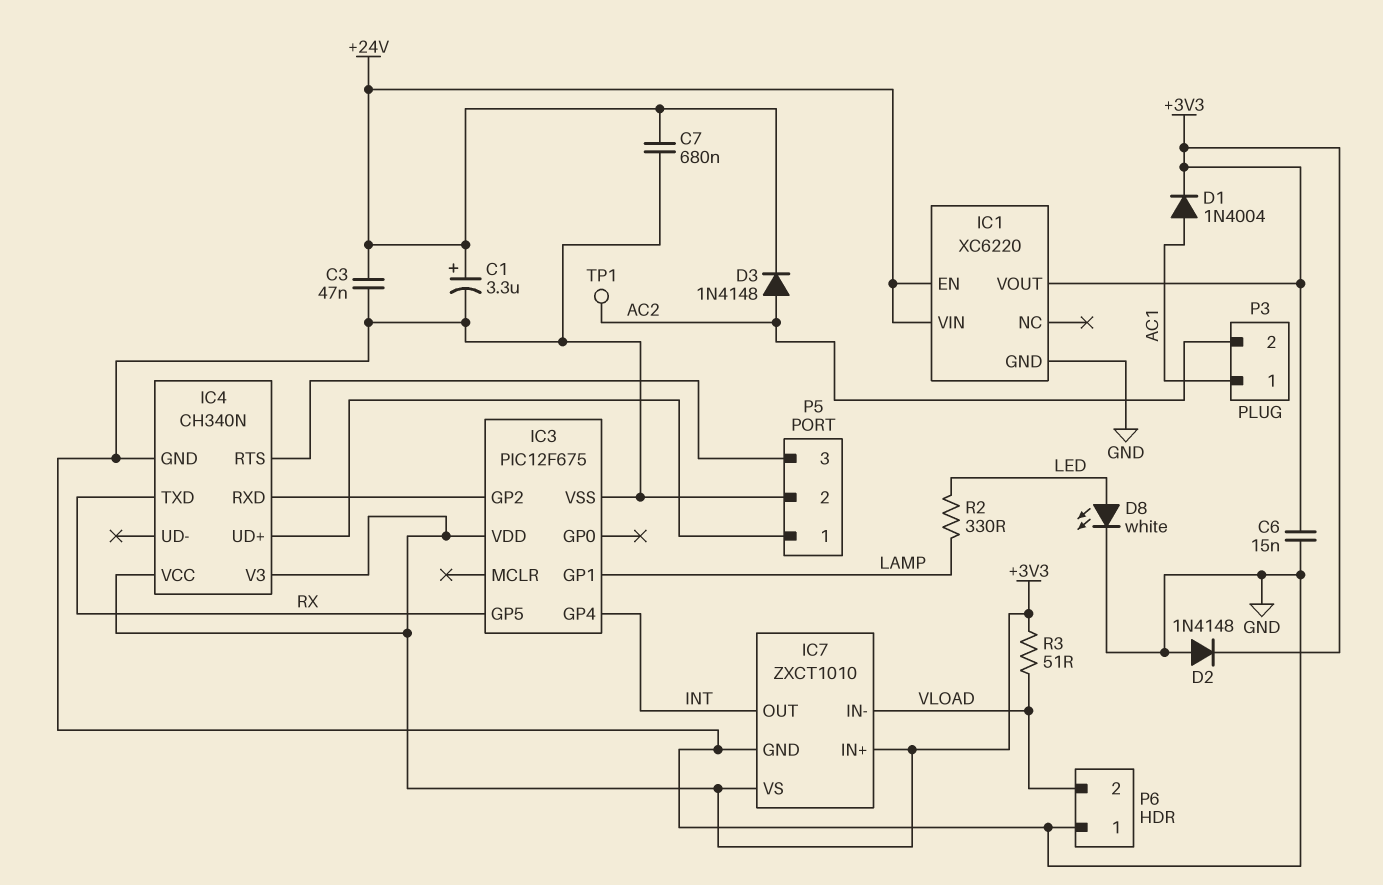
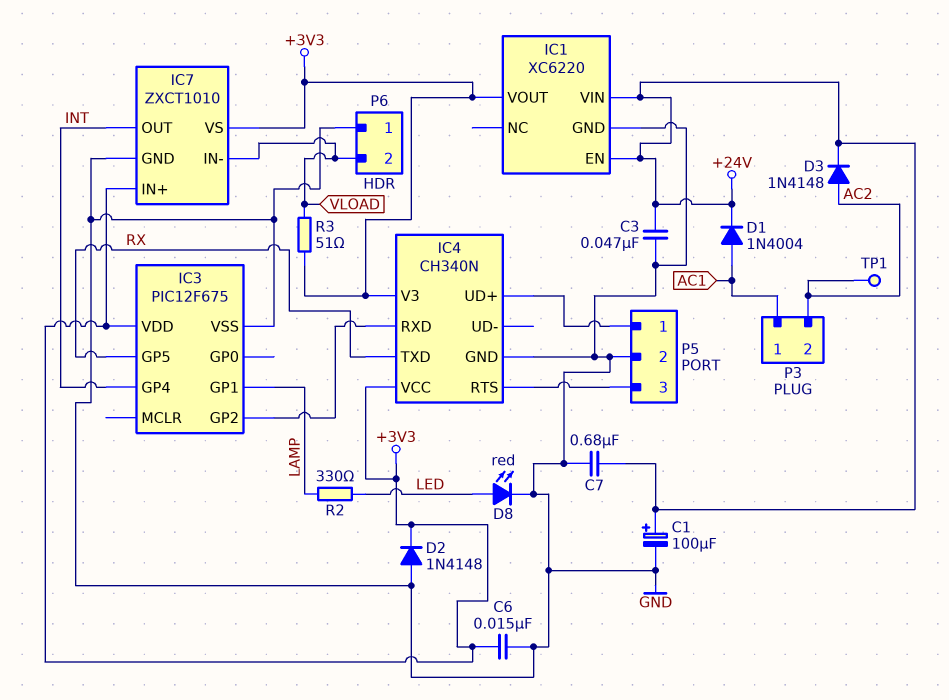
C1: 3.3uF (plus +24V, minus GND) -> 100uF (plus +24V, minus GND)
D1: diode 1N4004 (A AC1, K +3V3) -> diode 1N4004 (A AC1, K +24V)
D8: LED white (A LED, K GND) -> LED red (A LED, K GND)

